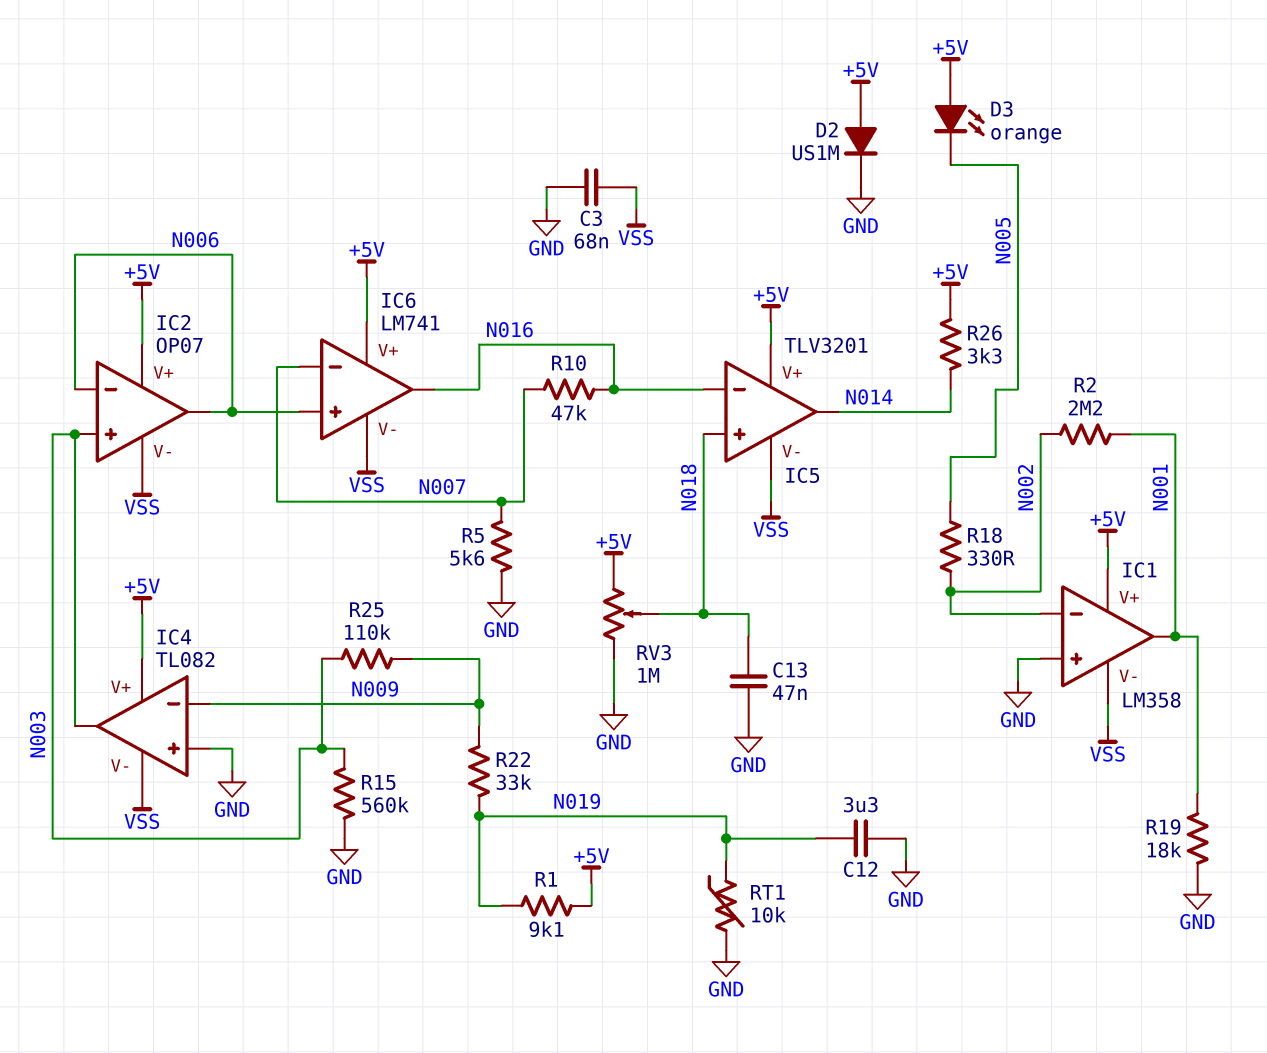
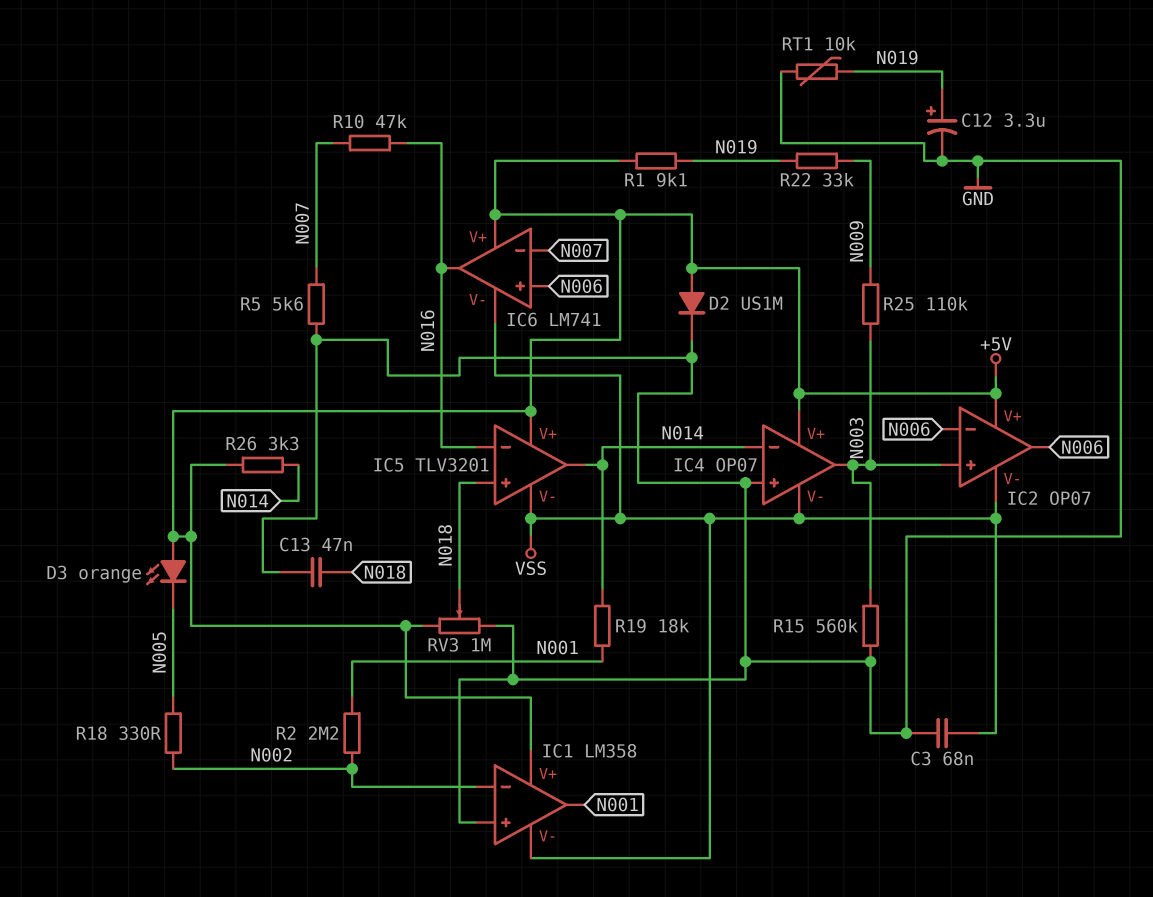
C12: 3.3uF (GND, N019) -> 3.3uF (plus N019, minus GND)
IC4: TL082 -> OP07
IC4 pin in-: N009 -> N014
R19: 18k (GND, N001) -> 18k (N001, N014)

